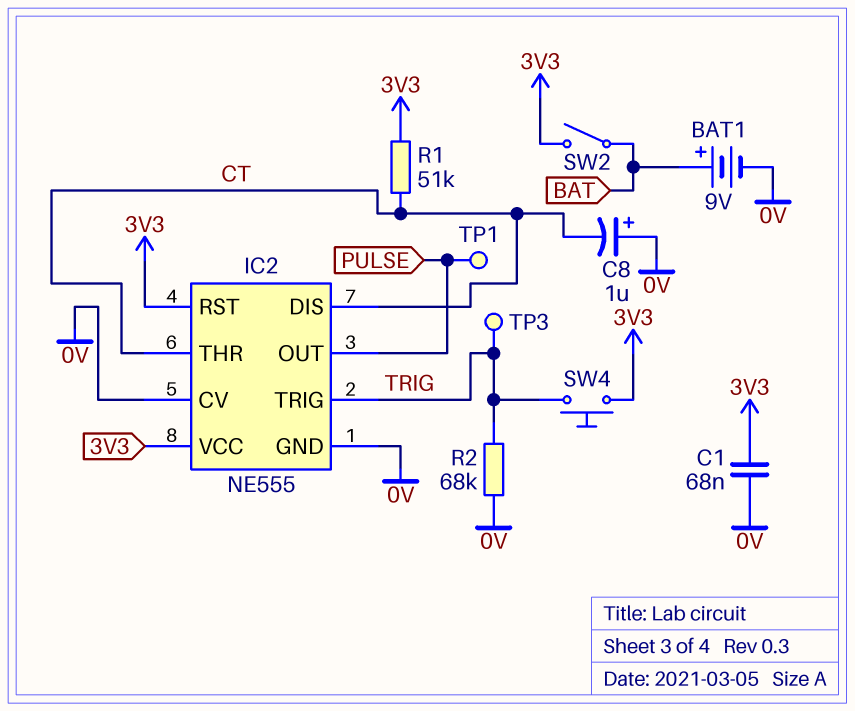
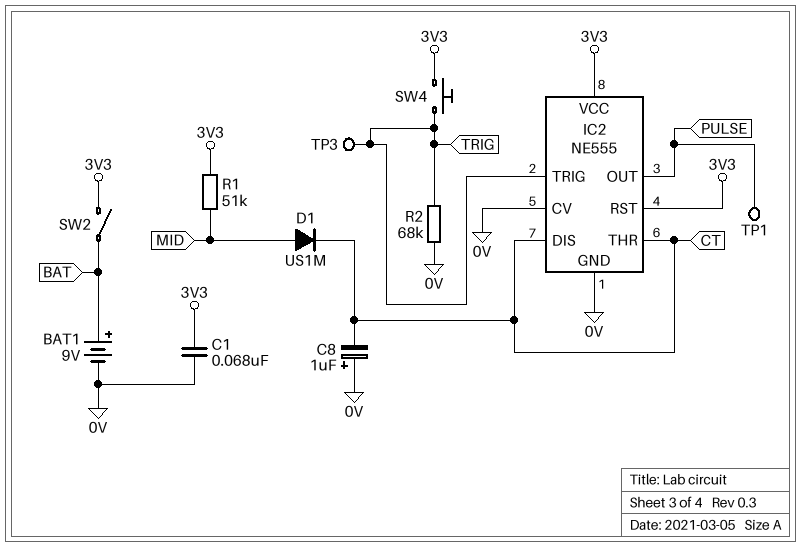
D1: none -> diode US1M (A MID, K CT)
R1: 51k (3V3, CT) -> 51k (3V3, MID)

